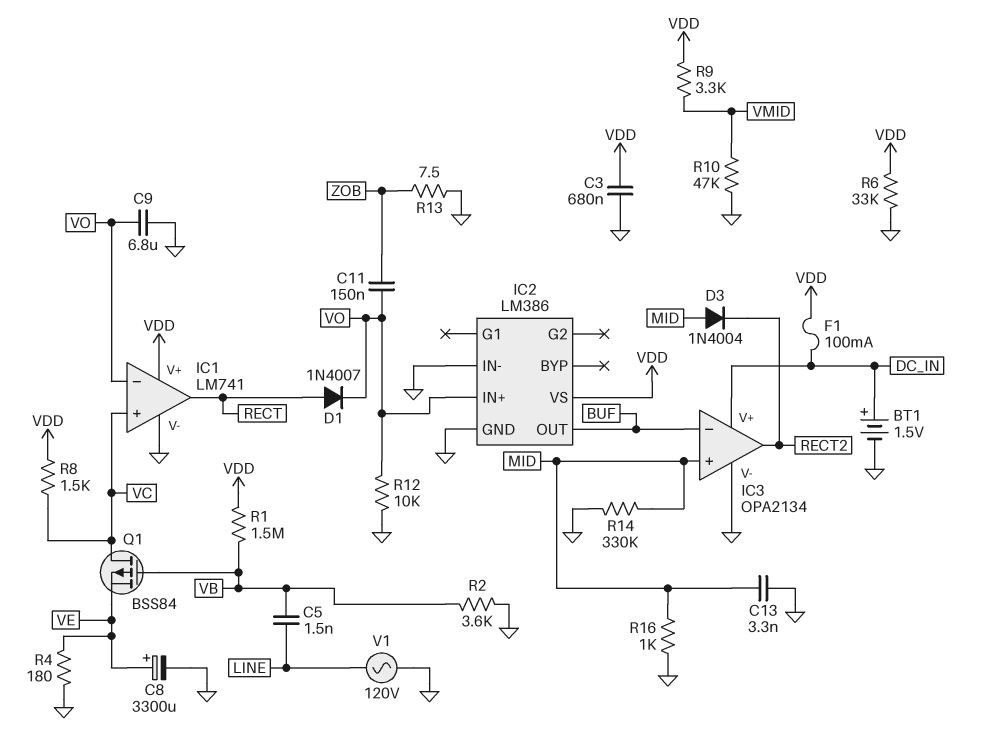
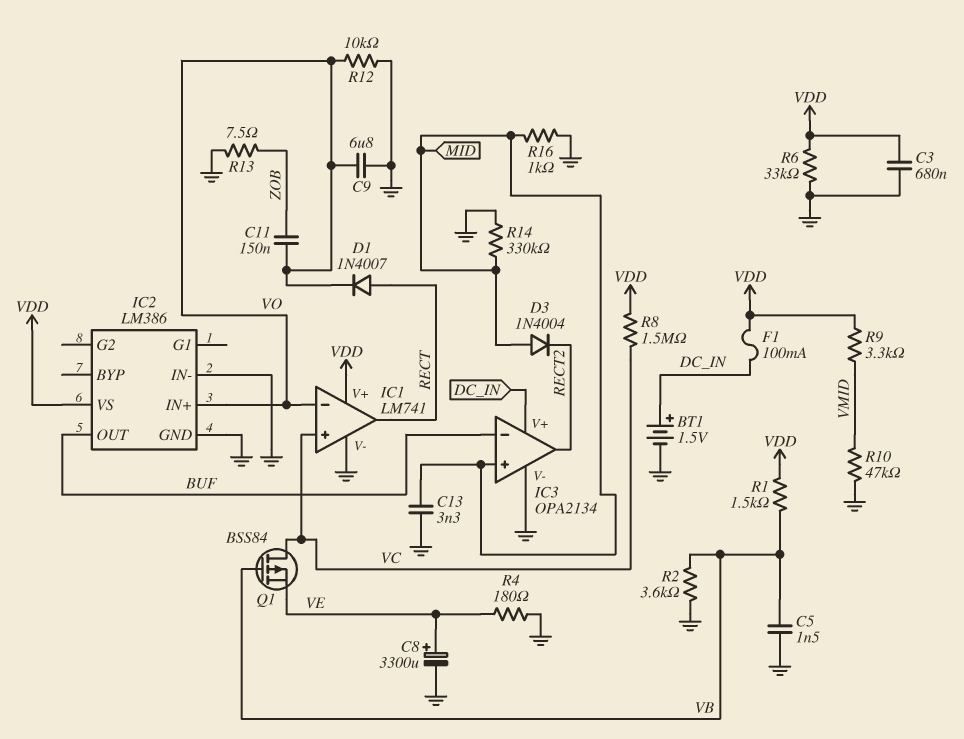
C5: 1.5nF (LINE, VB) -> 1.5nF (GND, VB)
R1: 1.5M (VB, VDD) -> 1.5k (VB, VDD)
R8: 1.5k (VC, VDD) -> 1.5M (VC, VDD)
V1: AC 120V (GND, LINE) -> none

